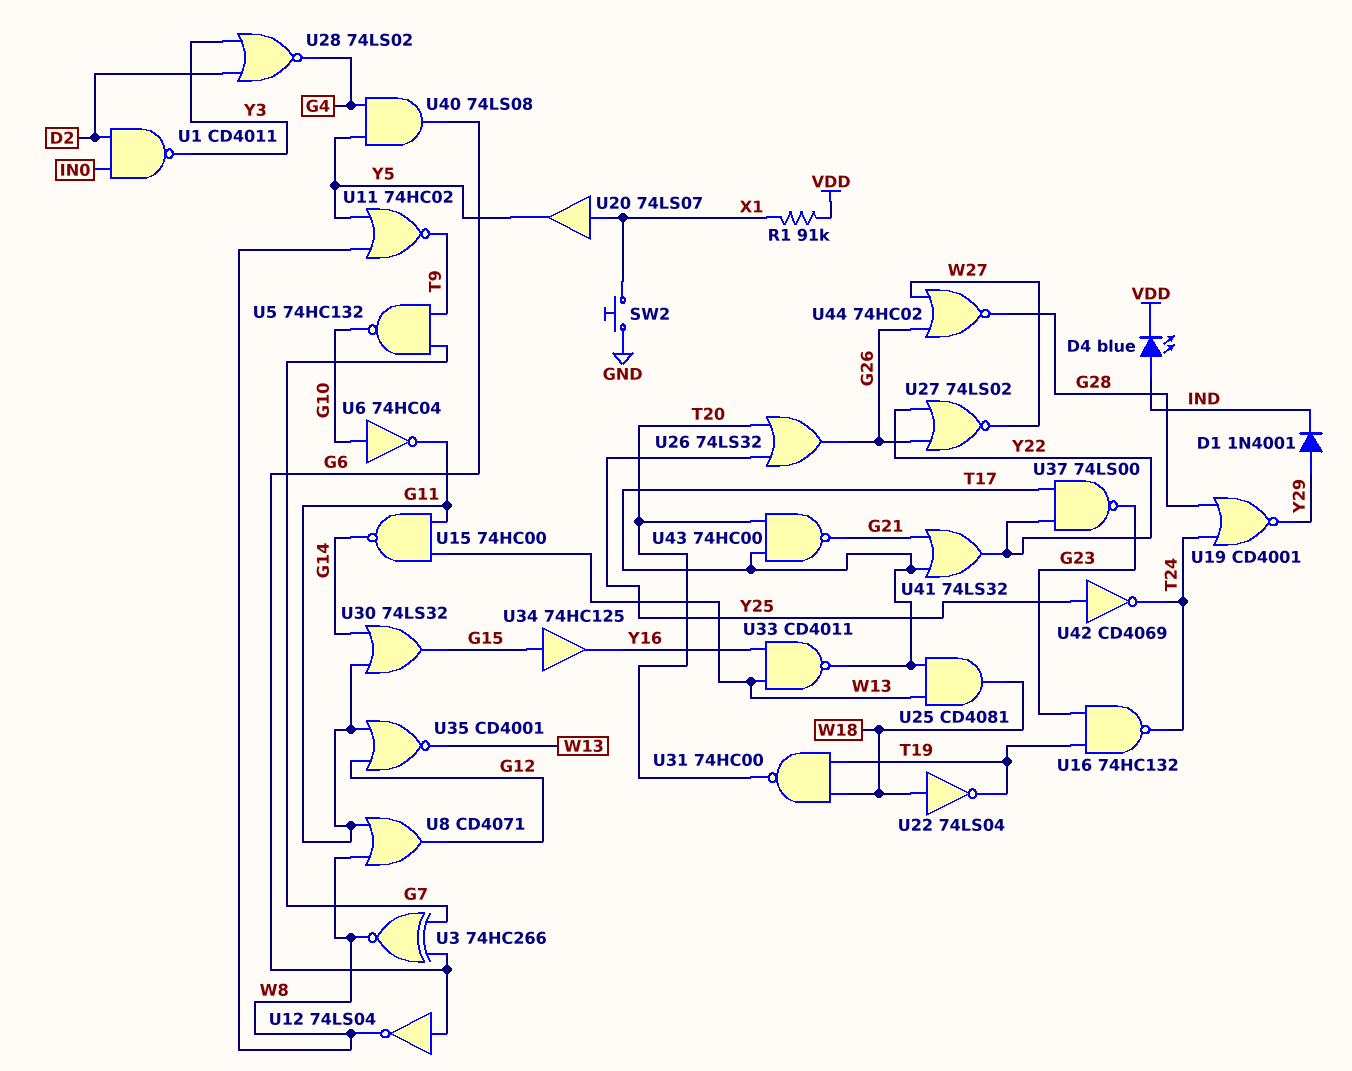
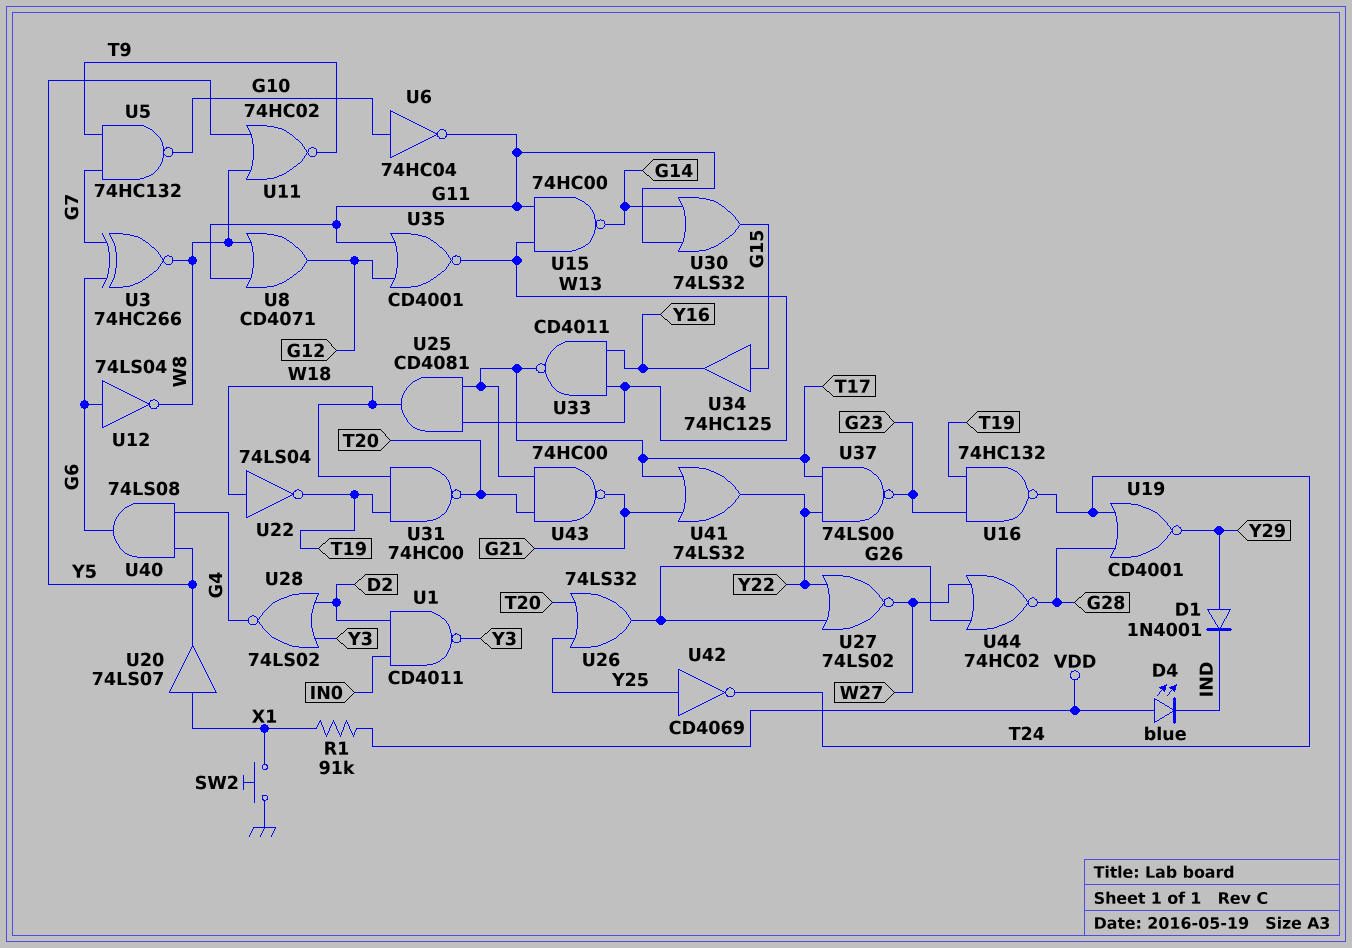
D4: LED blue (A IND, K VDD) -> LED blue (A VDD, K IND)

